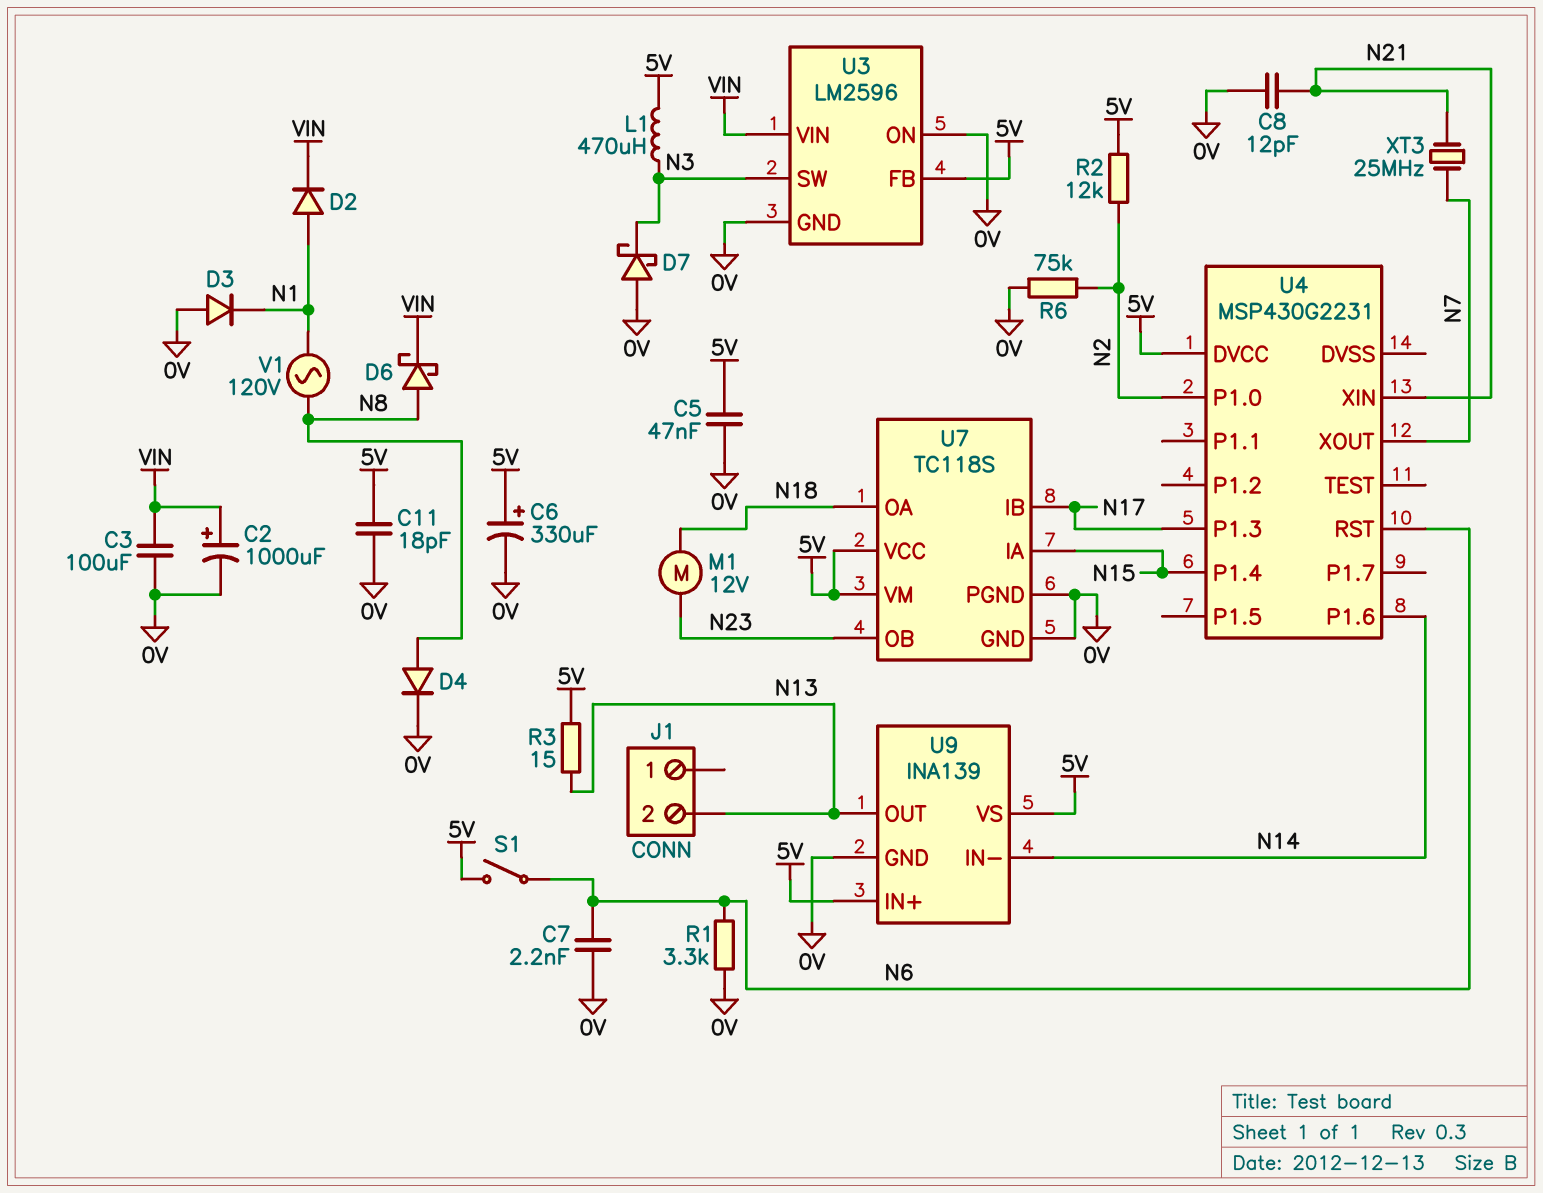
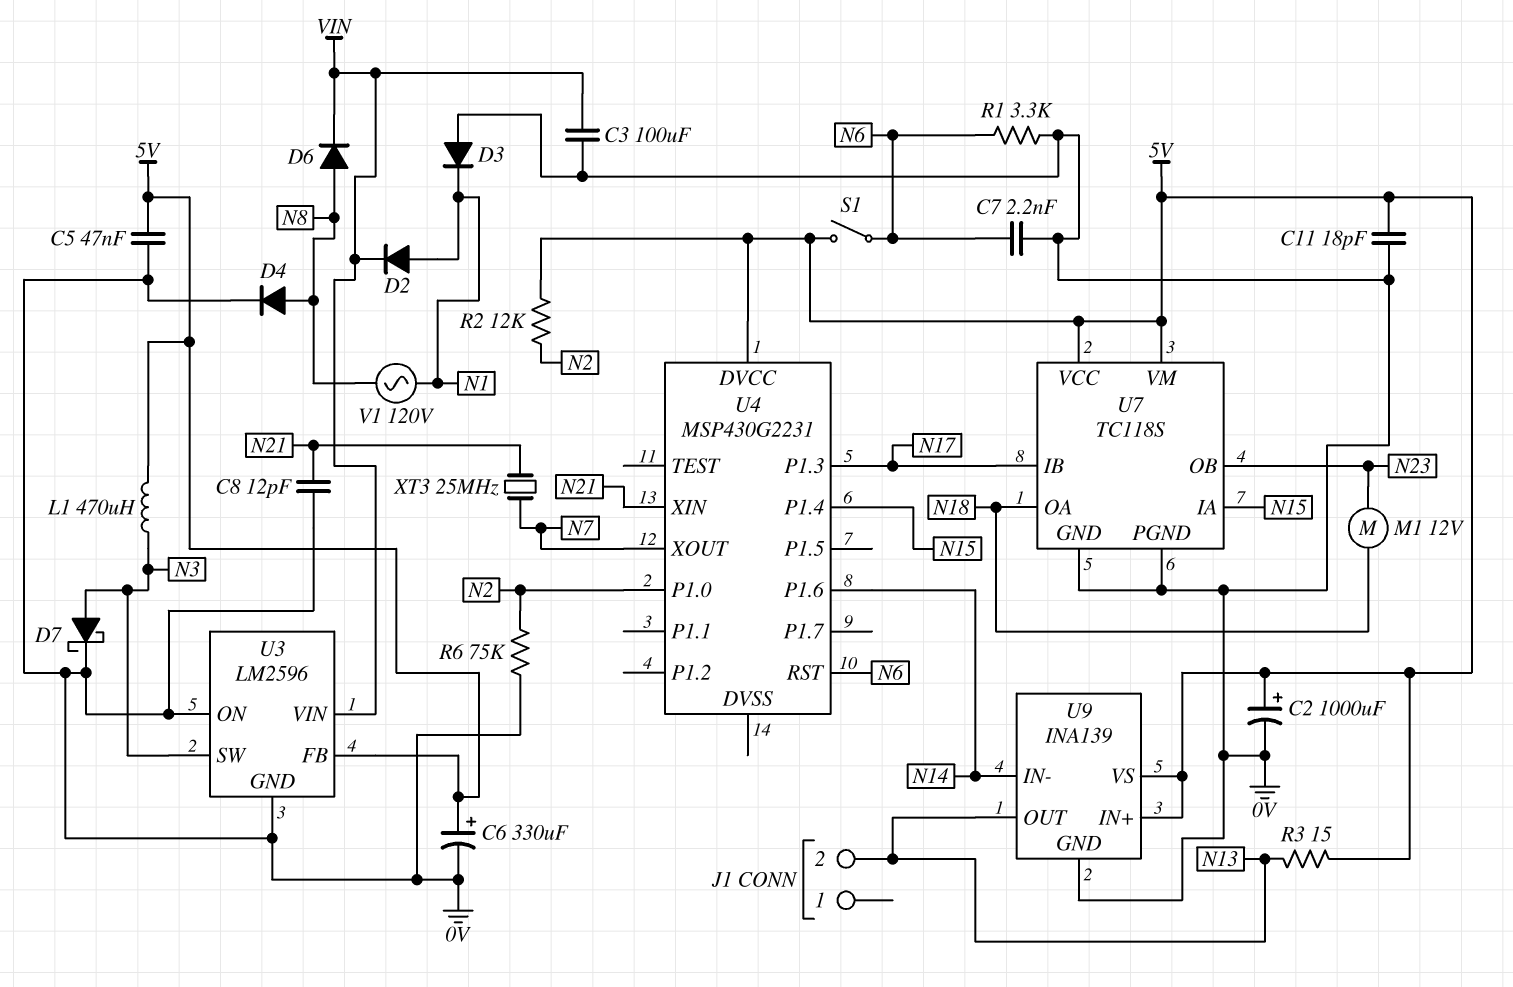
C2: 1000uF (plus VIN, minus 0V) -> 1000uF (plus 5V, minus 0V)
D6: schottky (A N8, K VIN) -> diode (A N8, K VIN)
D7: schottky (A 0V, K N3) -> schottky (A N3, K 0V)

